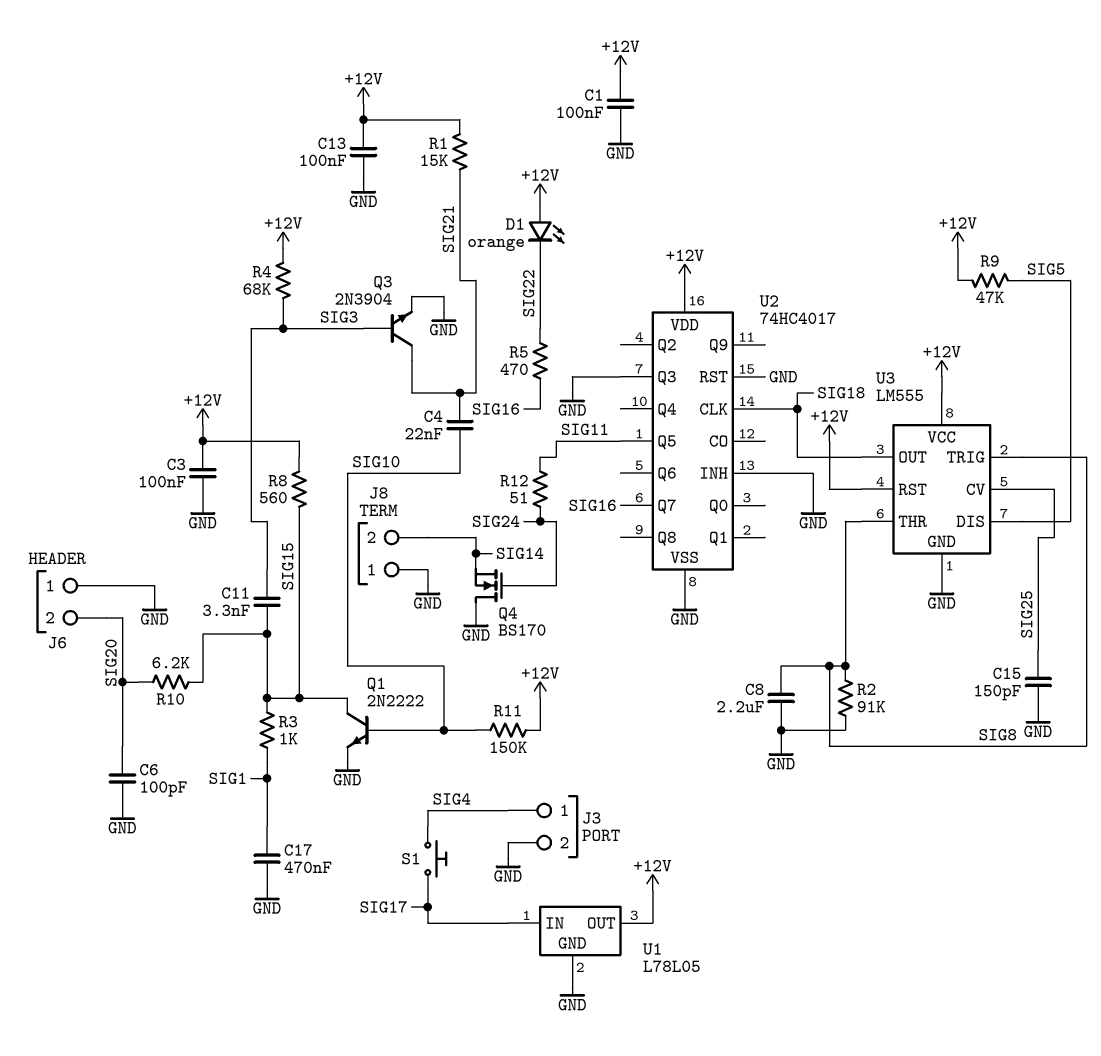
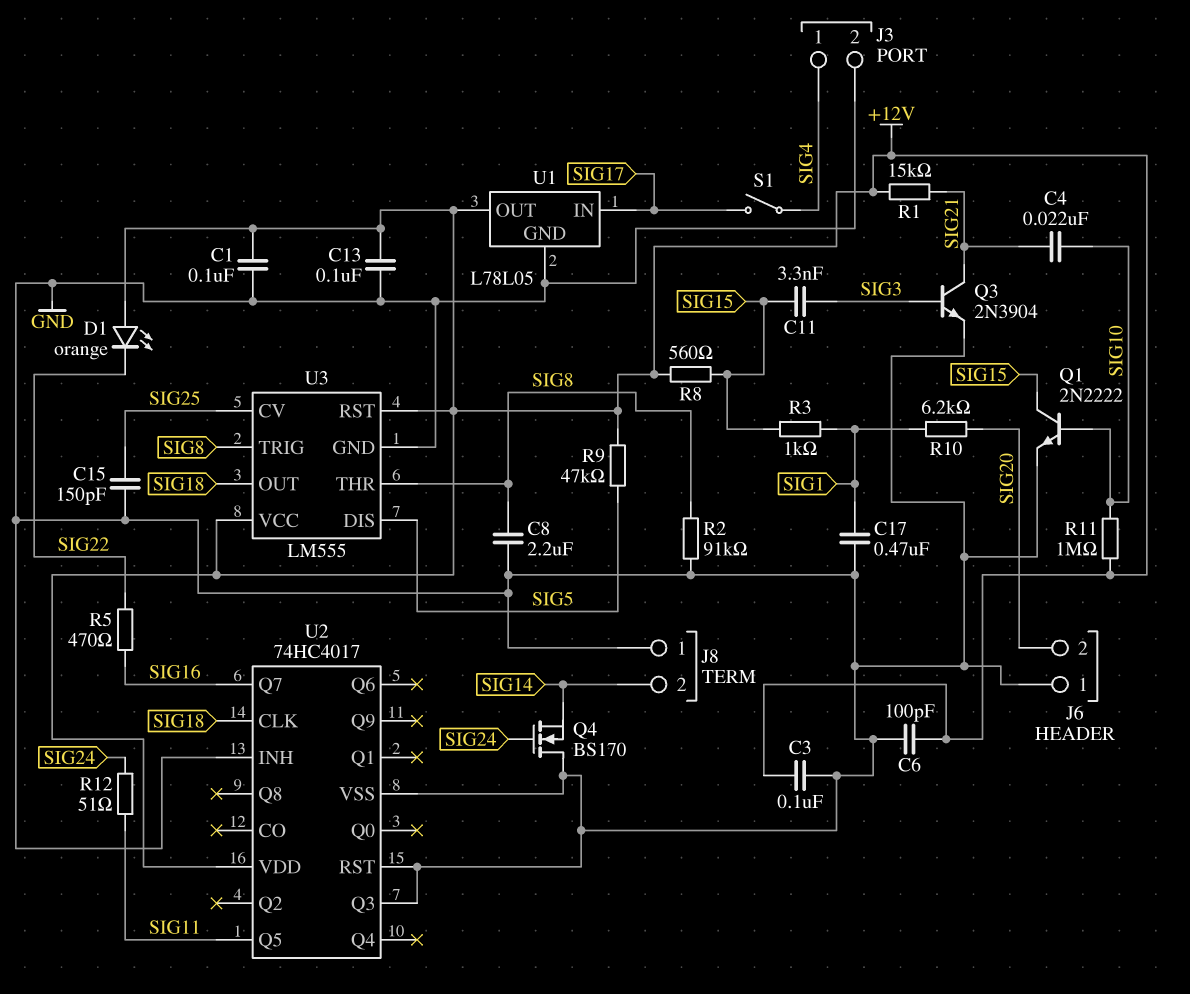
C6: 100pF (GND, SIG20) -> 100pF (+12V, GND)
R4: 68k (+12V, SIG3) -> none
R10: 6.2k (SIG15, SIG20) -> 6.2k (SIG1, SIG20)
R11: 150k (+12V, SIG10) -> 1M (+12V, SIG10)
S1: button (SIG4, SIG17) -> switch (SIG4, SIG17)

